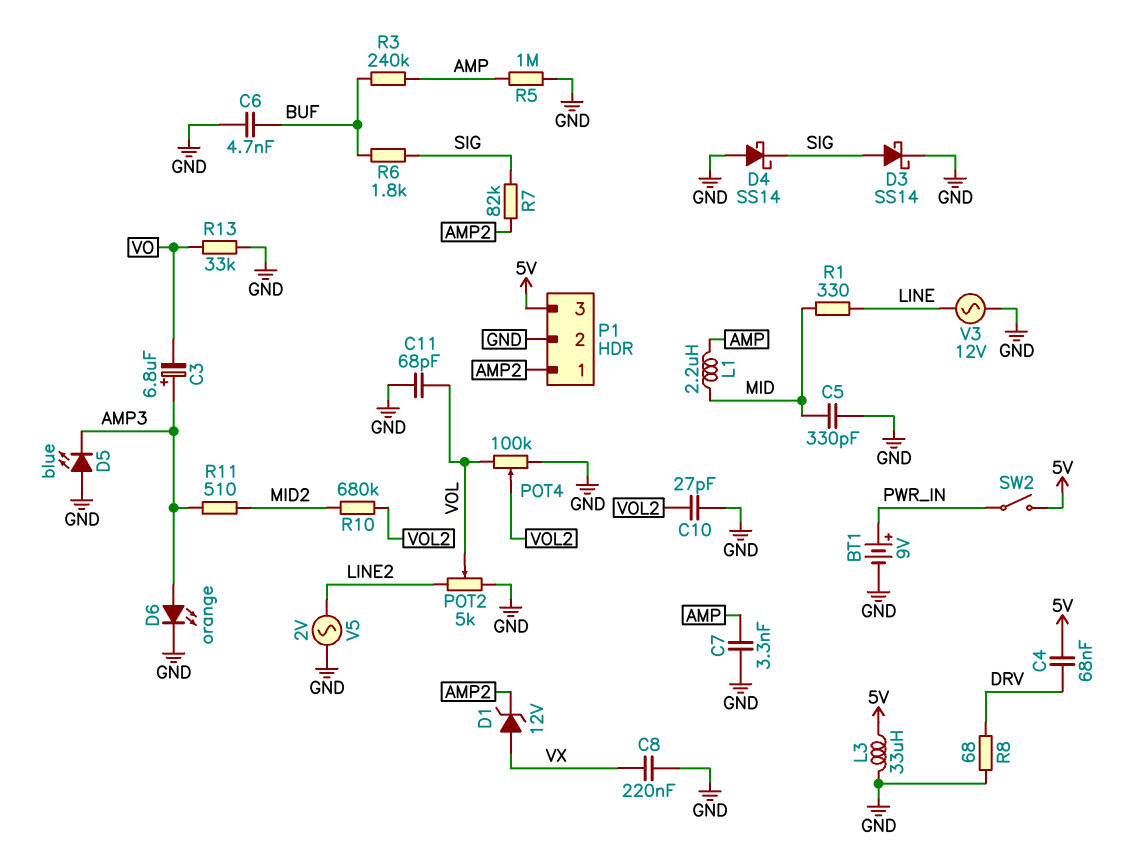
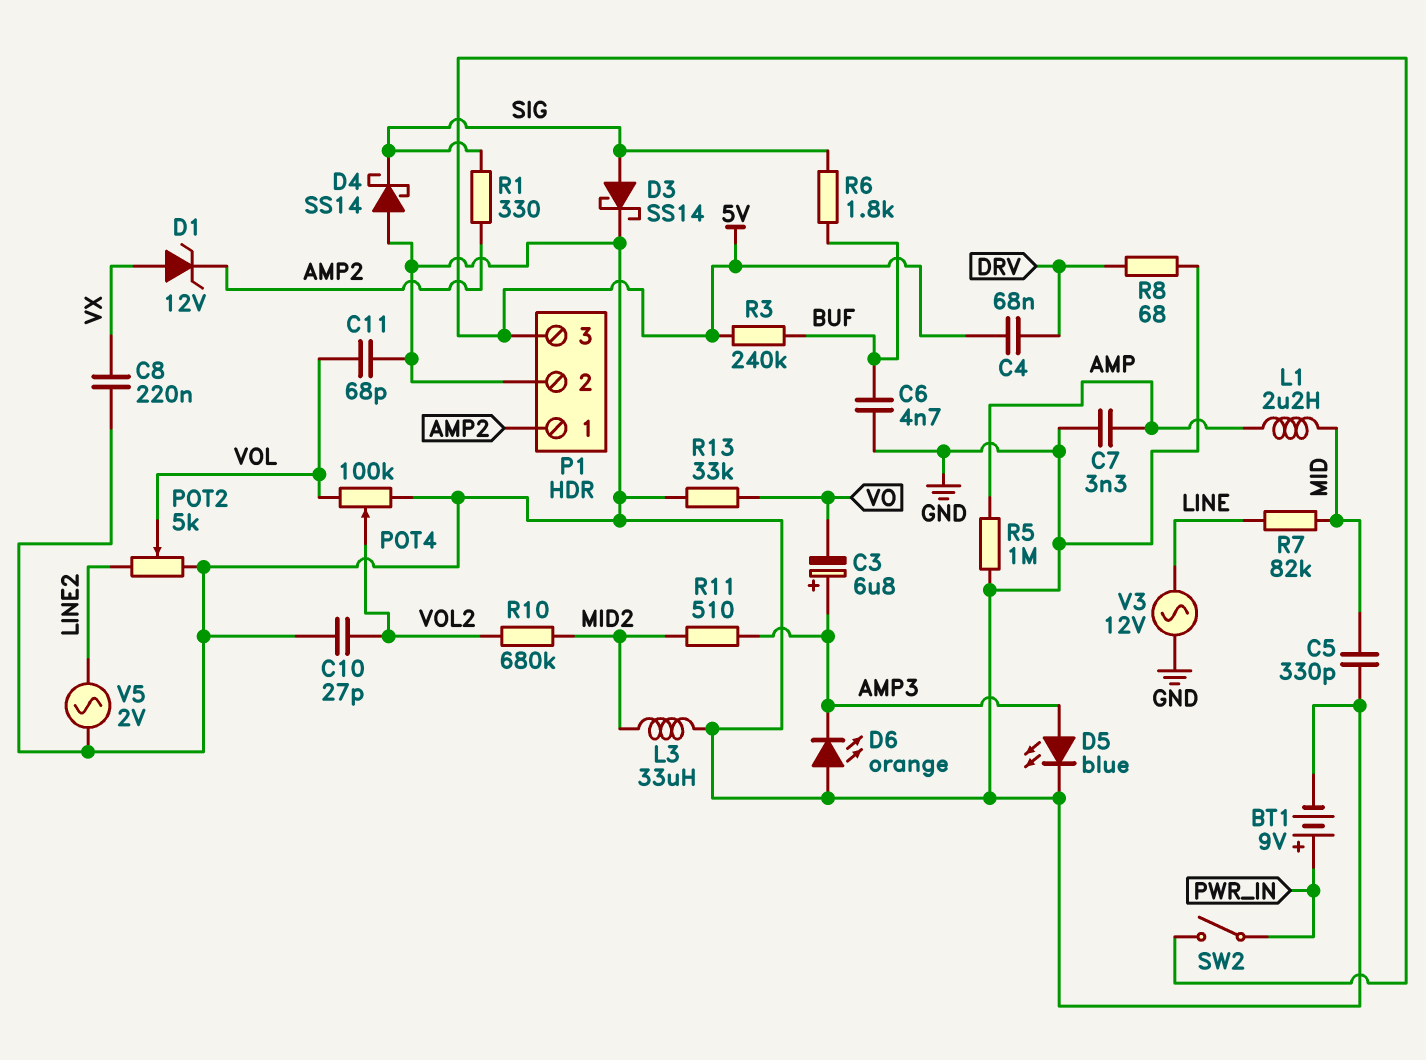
D5: LED blue (A GND, K AMP3) -> LED blue (A AMP3, K GND)
D6: LED orange (A AMP3, K GND) -> LED orange (A GND, K AMP3)
L3: 33uH (5V, GND) -> 33uH (GND, MID2)
R1: 330 (LINE, MID) -> 330 (AMP2, SIG)
R3: 240k (AMP, BUF) -> 240k (5V, BUF)
R7: 82k (AMP2, SIG) -> 82k (LINE, MID)

